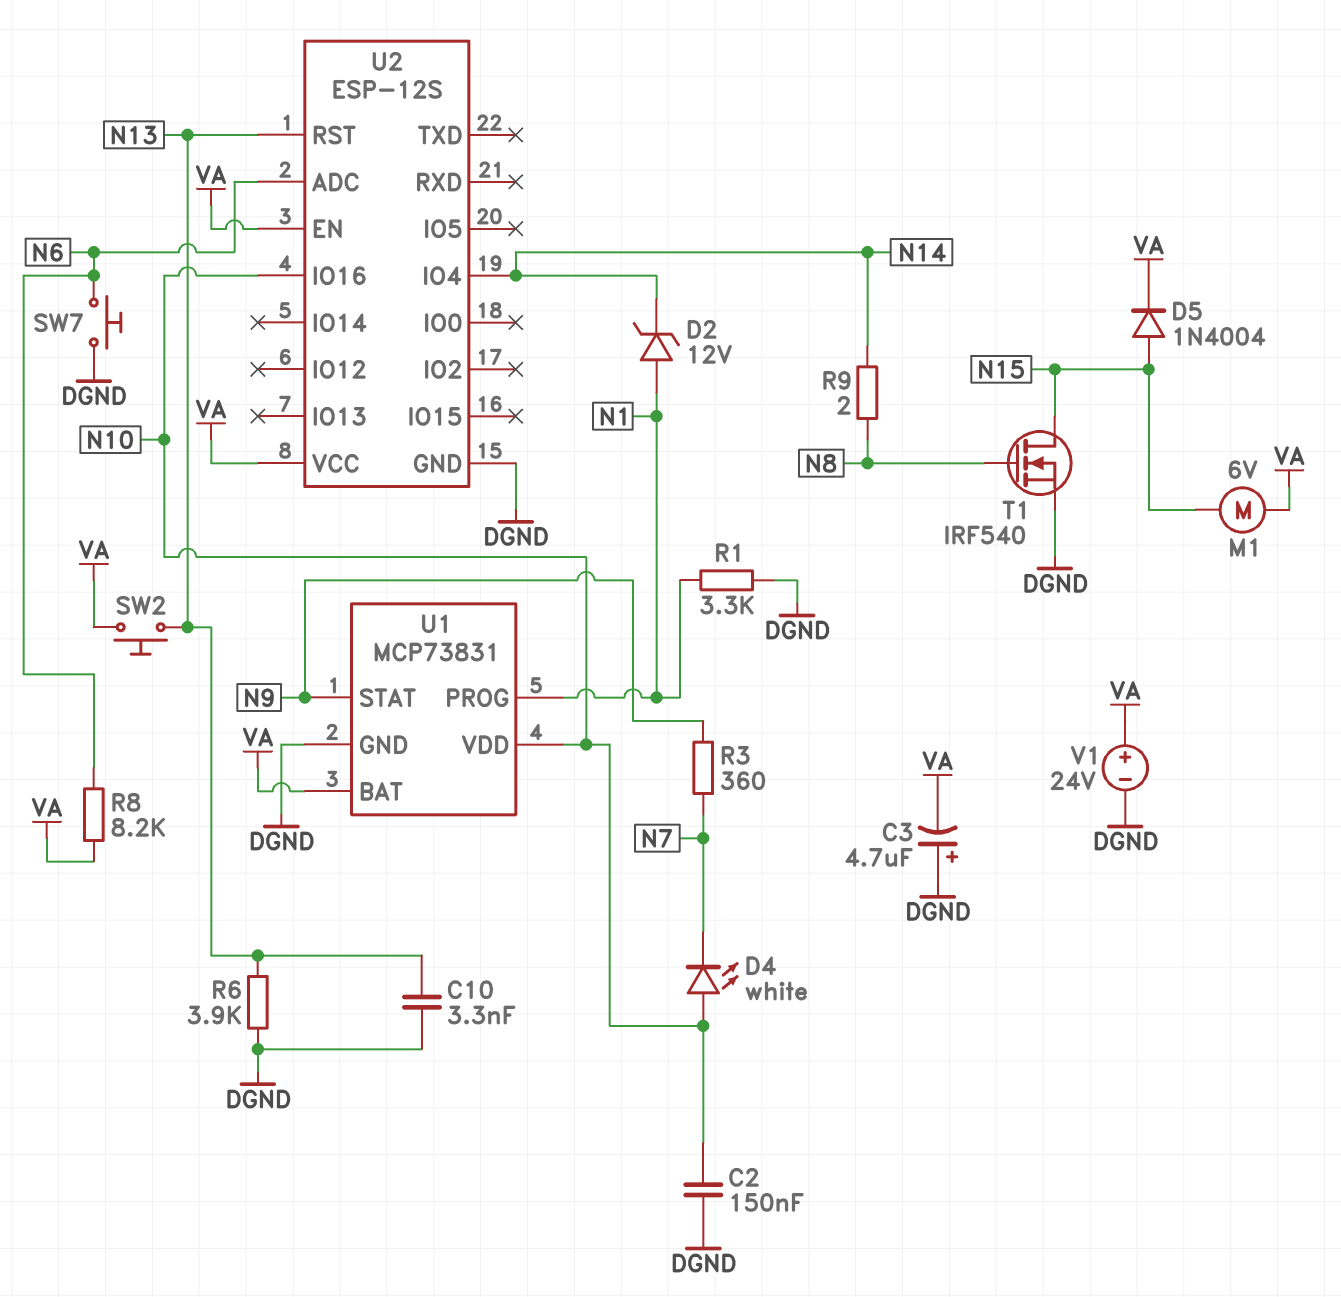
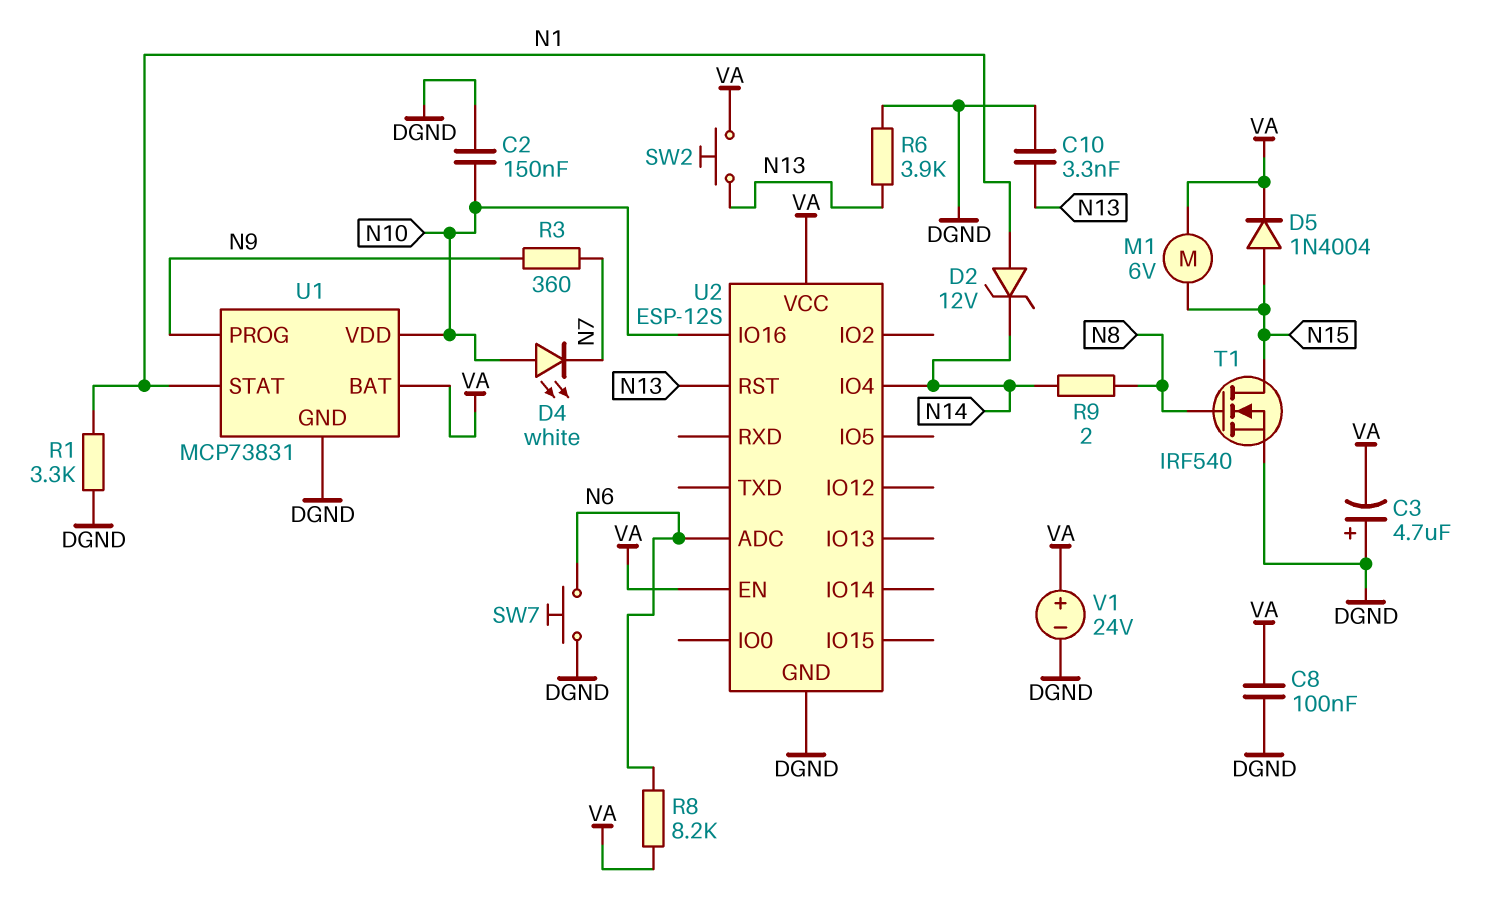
C8: none -> 100nF (DGND, VA)
U1 pin PROG: N1 -> N9
U1 pin STAT: N9 -> N1

